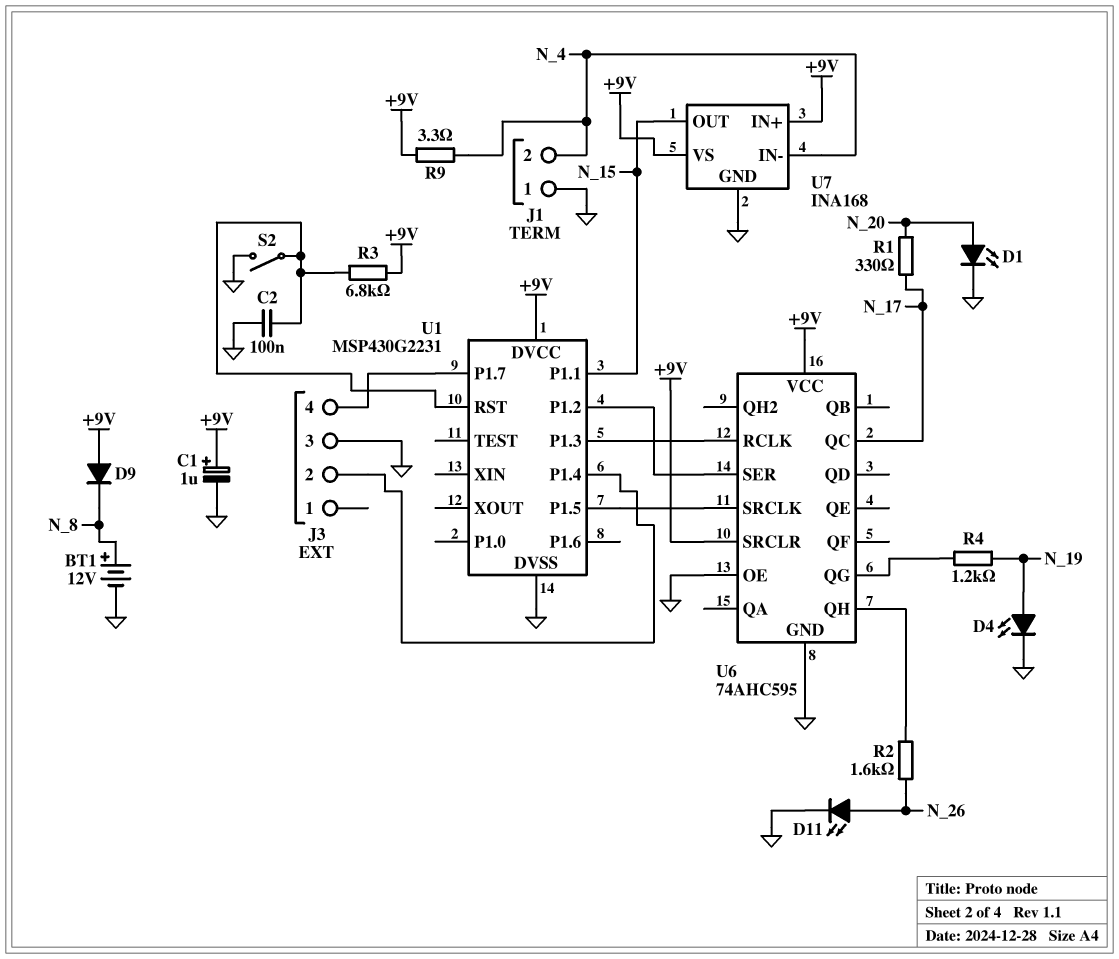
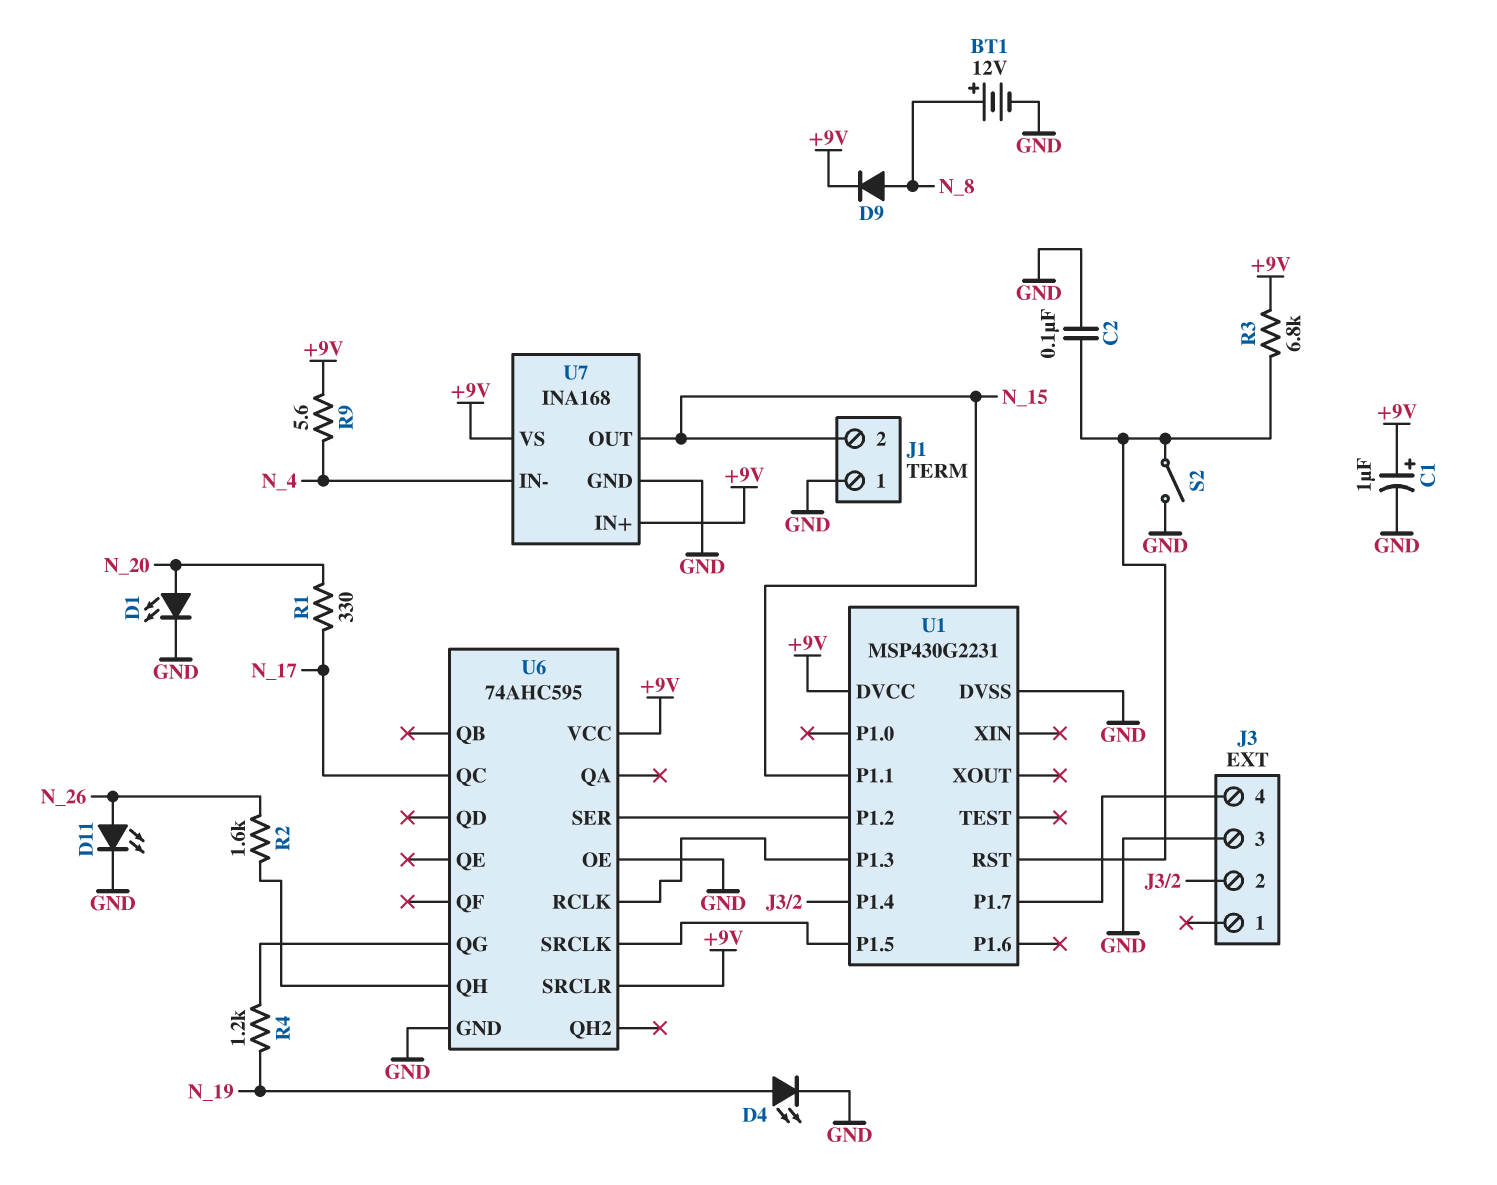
D9: diode (A +9V, K N_8) -> diode (A N_8, K +9V)
J1 pin 2: N_4 -> N_15
R9: 3.3 (+9V, N_4) -> 5.6 (+9V, N_4)

